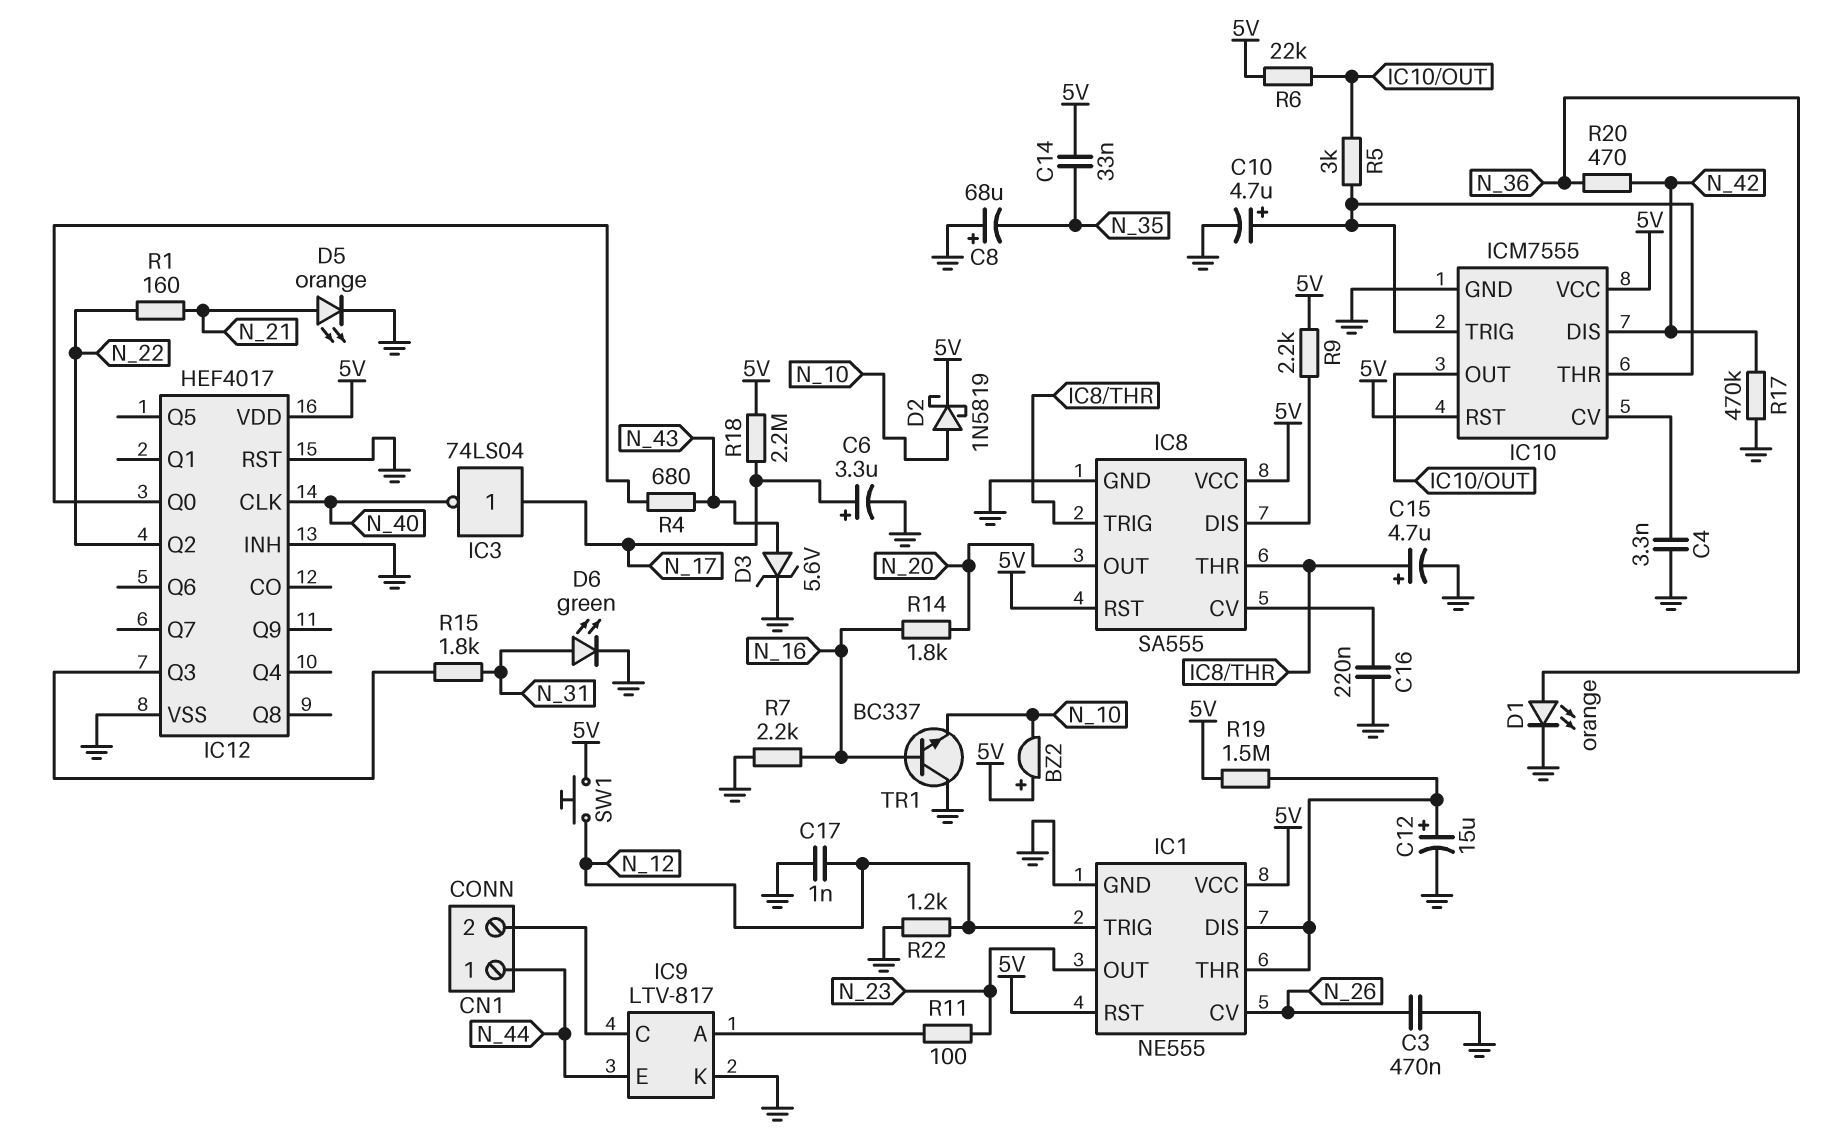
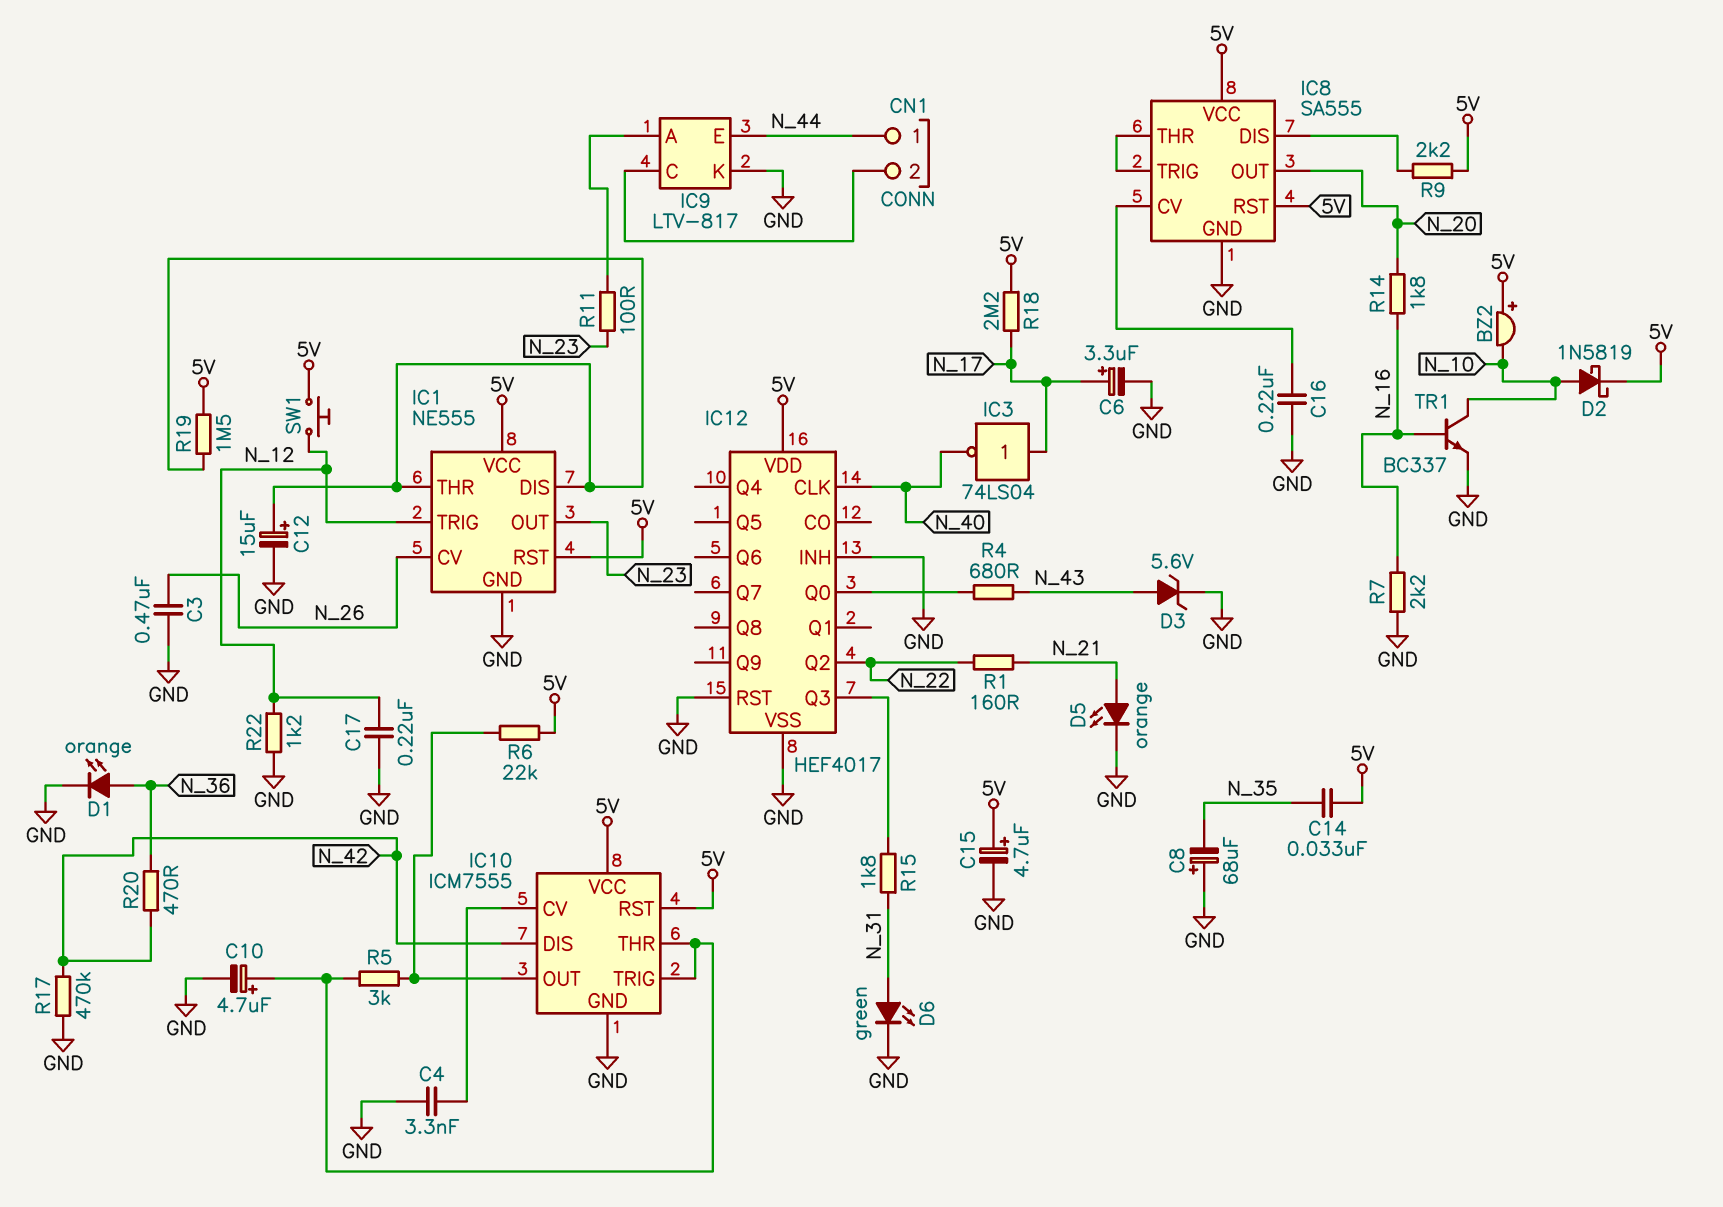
C15: 4.7uF (plus IC8/THR, minus GND) -> 4.7uF (plus 5V, minus GND)
C17: 1nF (GND, N_12) -> 220nF (GND, N_12)
TR1: NPN BC337 (B N_16, C GND, E N_10) -> NPN BC337 (B N_16, C N_10, E GND)

